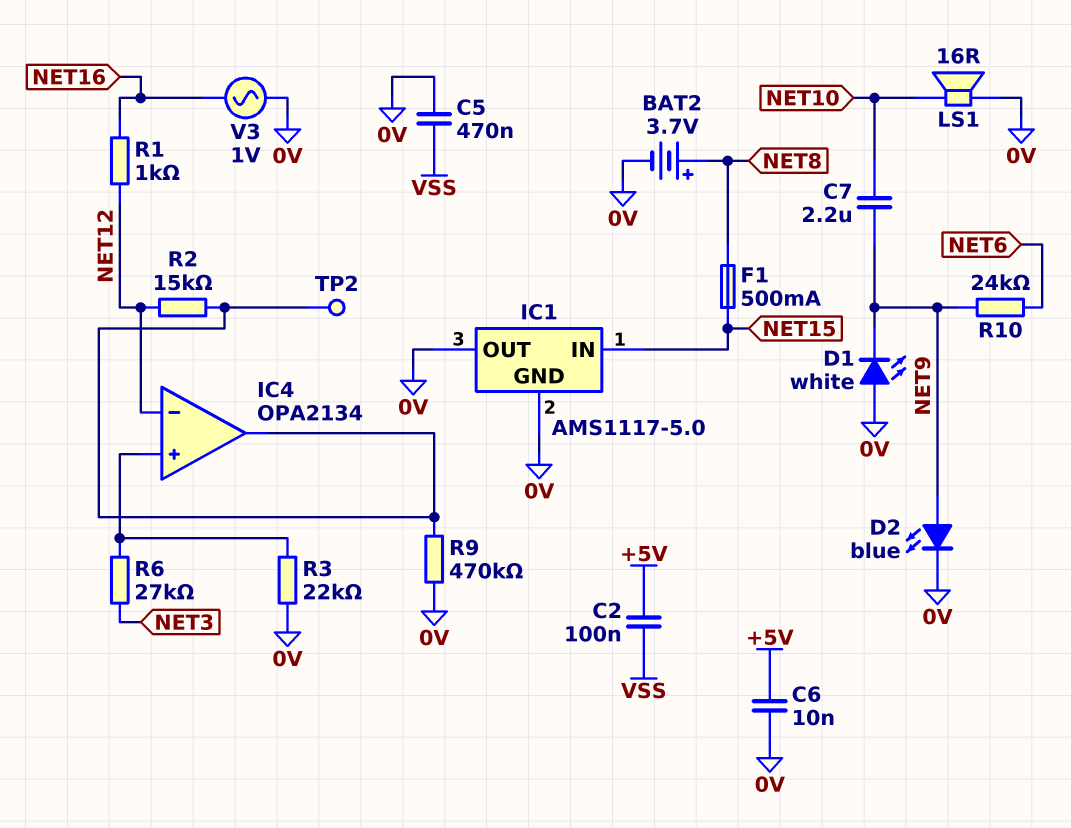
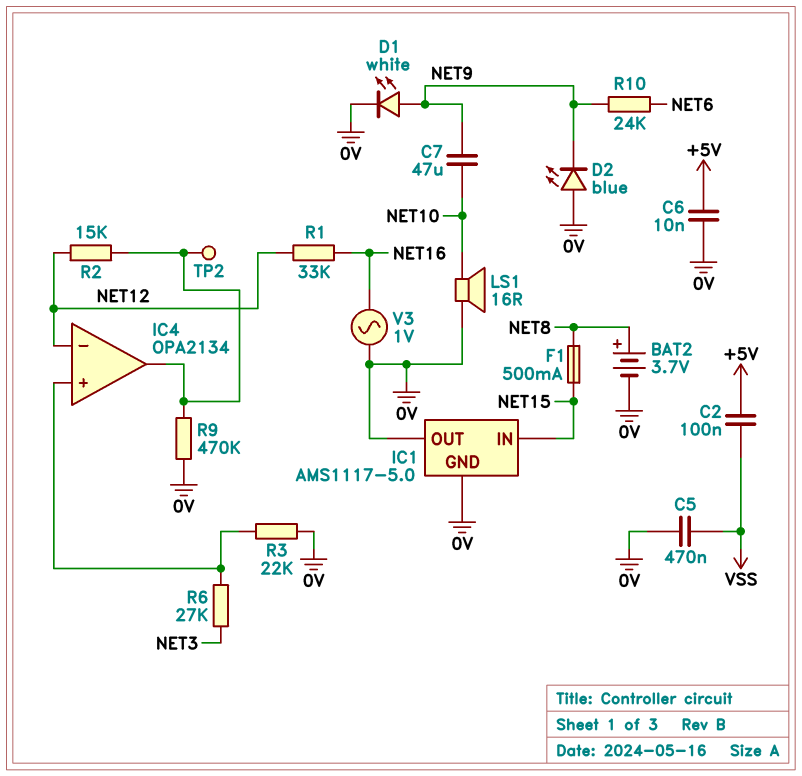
C7: 2.2uF (NET9, NET10) -> 47uF (NET9, NET10)
D1: LED white (A 0V, K NET9) -> LED white (A NET9, K 0V)
D2: LED blue (A NET9, K 0V) -> LED blue (A 0V, K NET9)
R1: 1k (NET12, NET16) -> 33k (NET12, NET16)

